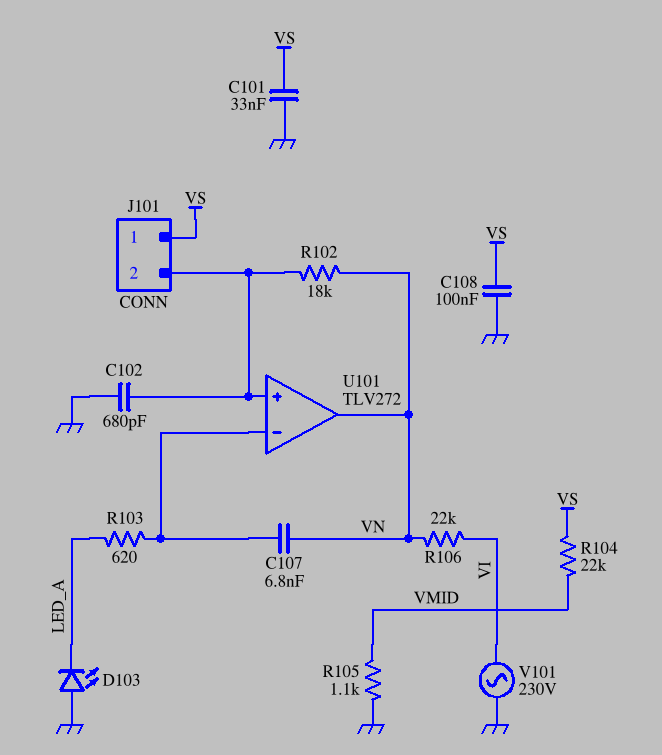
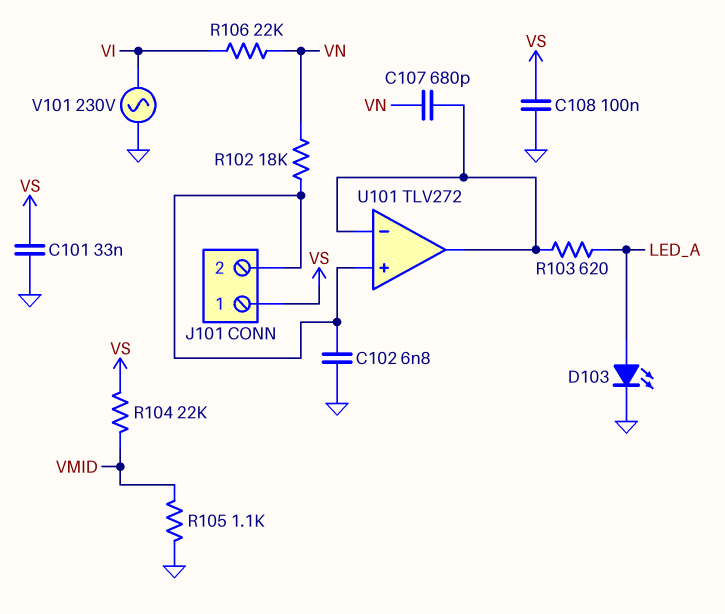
C102: 680pF (GND, J101/2) -> 6.8nF (GND, J101/2)
C107: 6.8nF (U101/in-, VN) -> 680pF (U101/in-, VN)
D103: LED (A GND, K LED_A) -> LED (A LED_A, K GND)
U101 pin out: VN -> U101/in-

